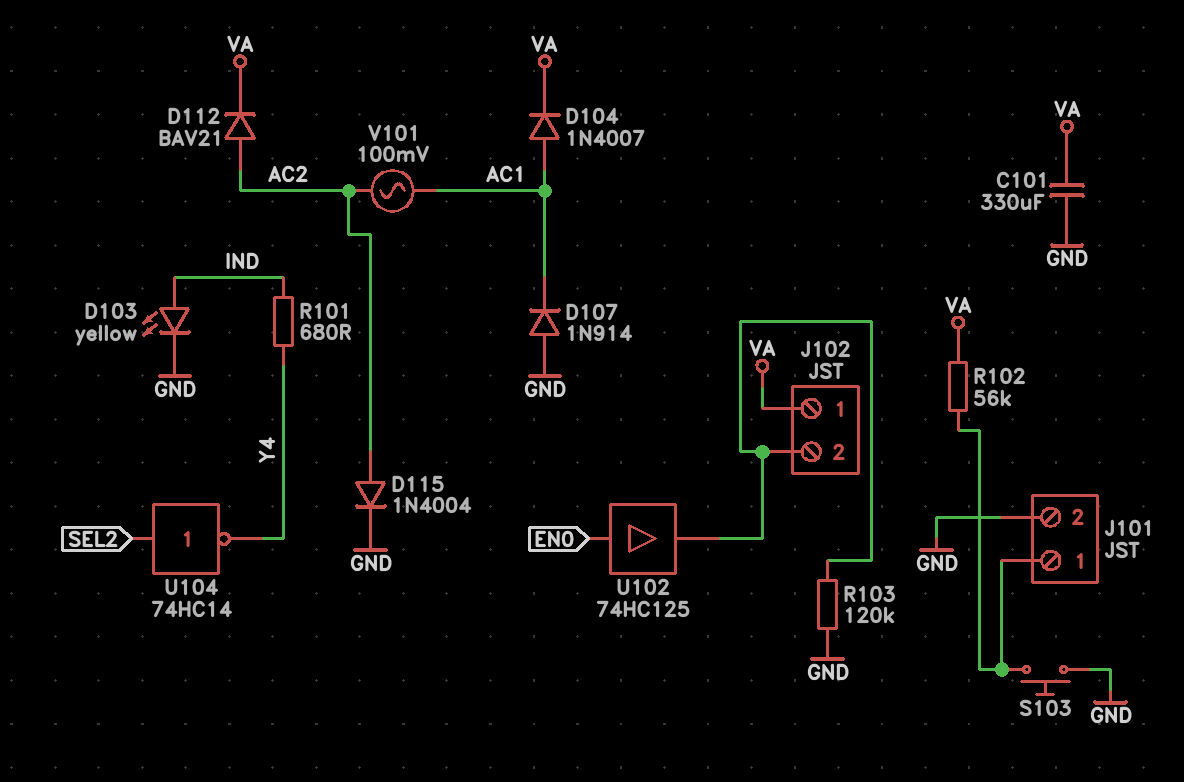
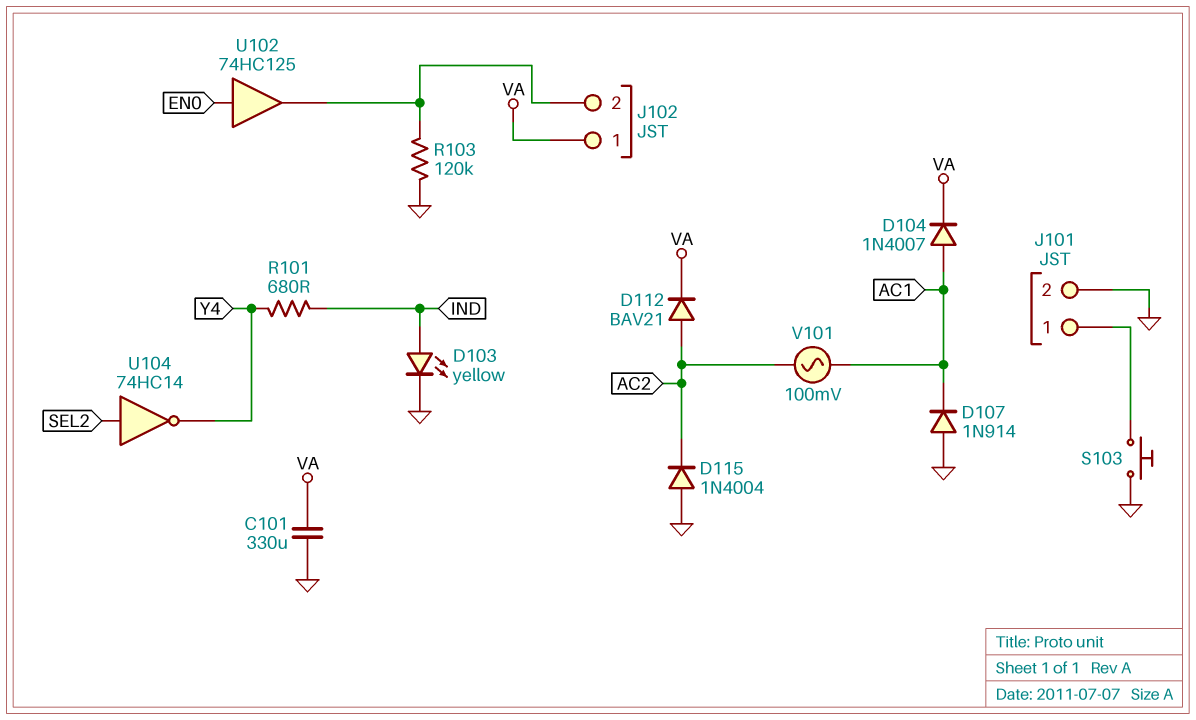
D115: diode 1N4004 (A AC2, K GND) -> diode 1N4004 (A GND, K AC2)
R102: 56k (J101/1, VA) -> none

